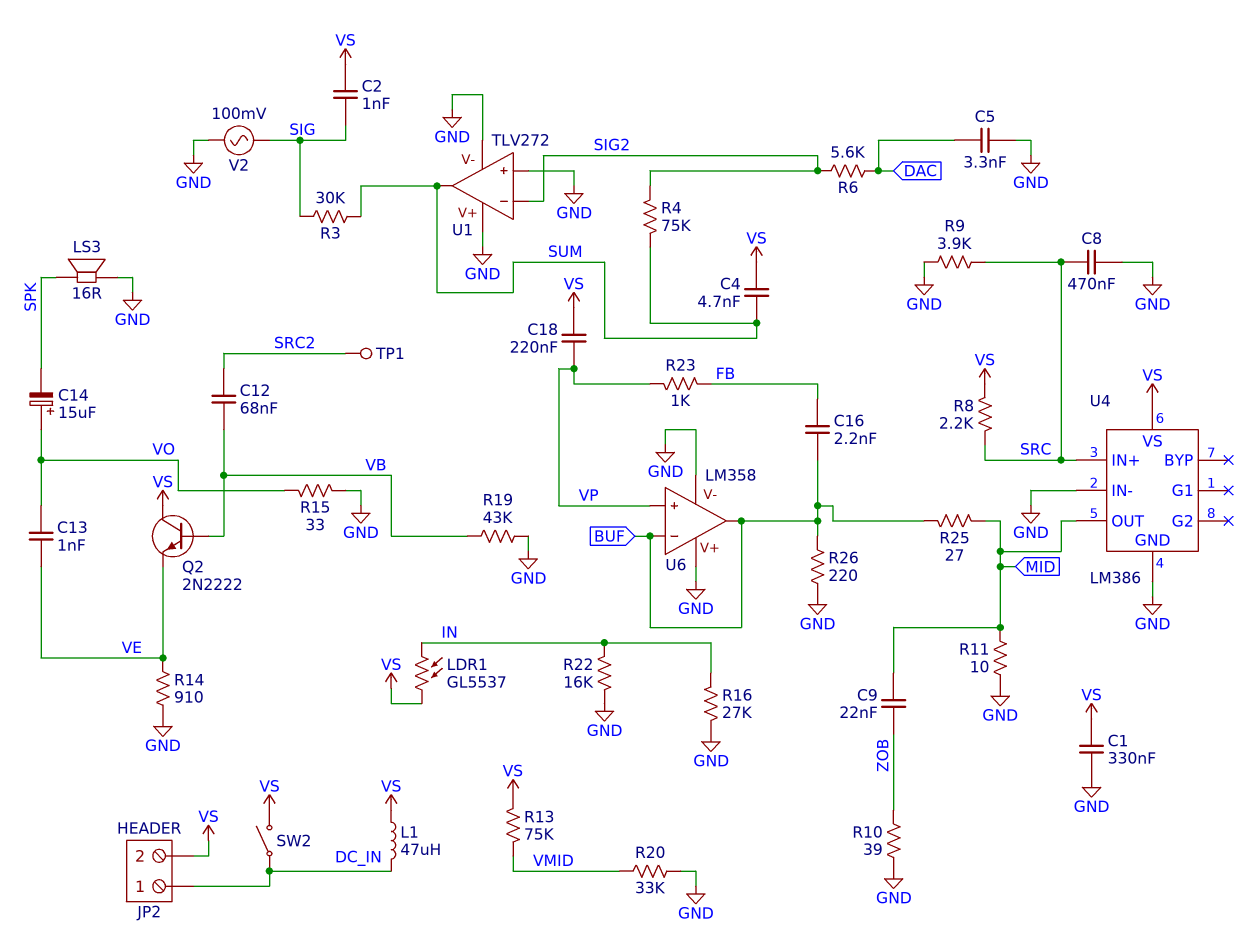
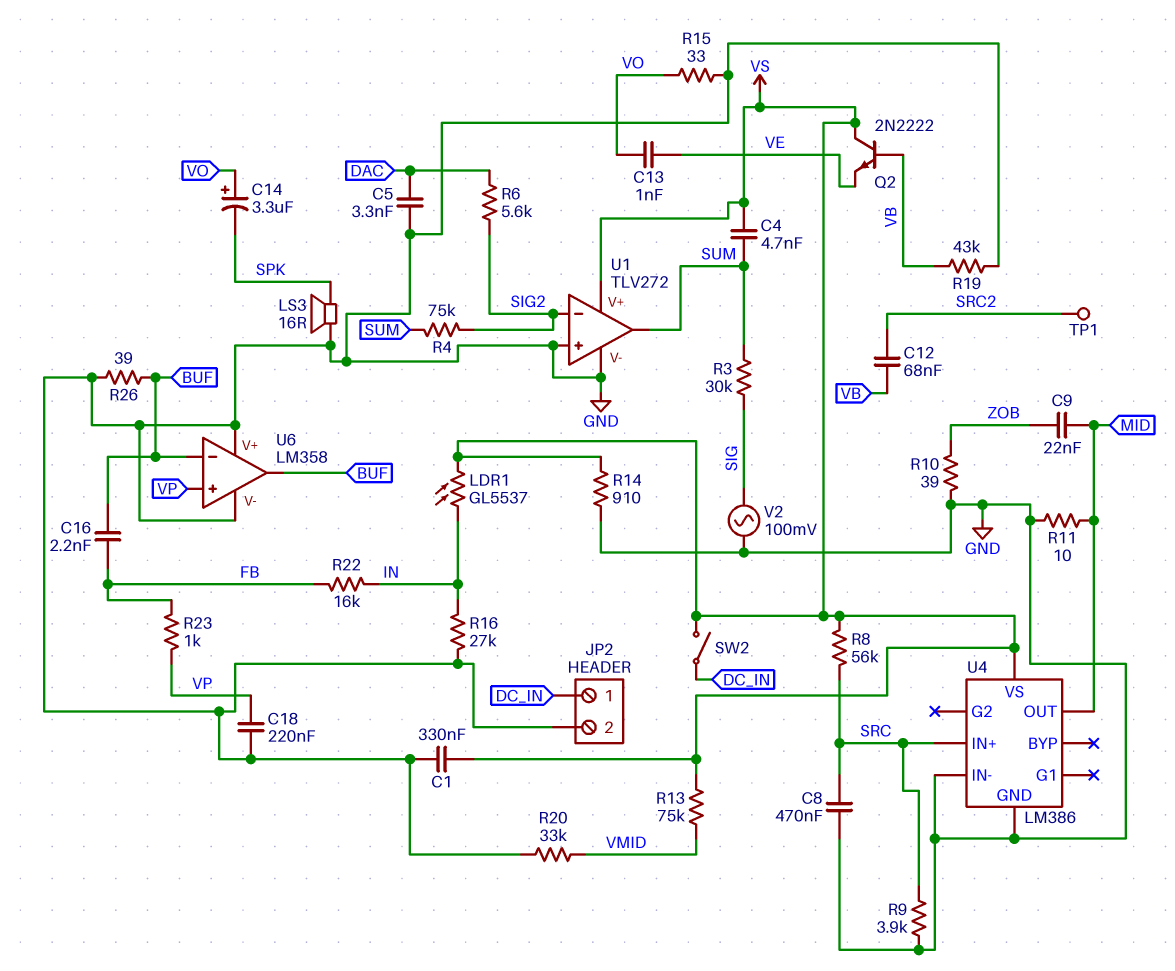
C2: 1nF (SIG, VS) -> none
C14: 15uF (plus VO, minus SPK) -> 3.3uF (plus VO, minus SPK)
C18: 220nF (VP, VS) -> 220nF (GND, VP)
JP2 pin 2: VS -> GND
L1: 47uH (DC_IN, VS) -> none
R8: 2.2k (SRC, VS) -> 56k (SRC, VS)
R14: 910 (GND, VE) -> 910 (GND, VS)
R22: 16k (GND, IN) -> 16k (FB, IN)
R25: 27 (BUF, MID) -> none
R26: 220 (BUF, GND) -> 39 (BUF, GND)
U1 pin V+: GND -> VS

